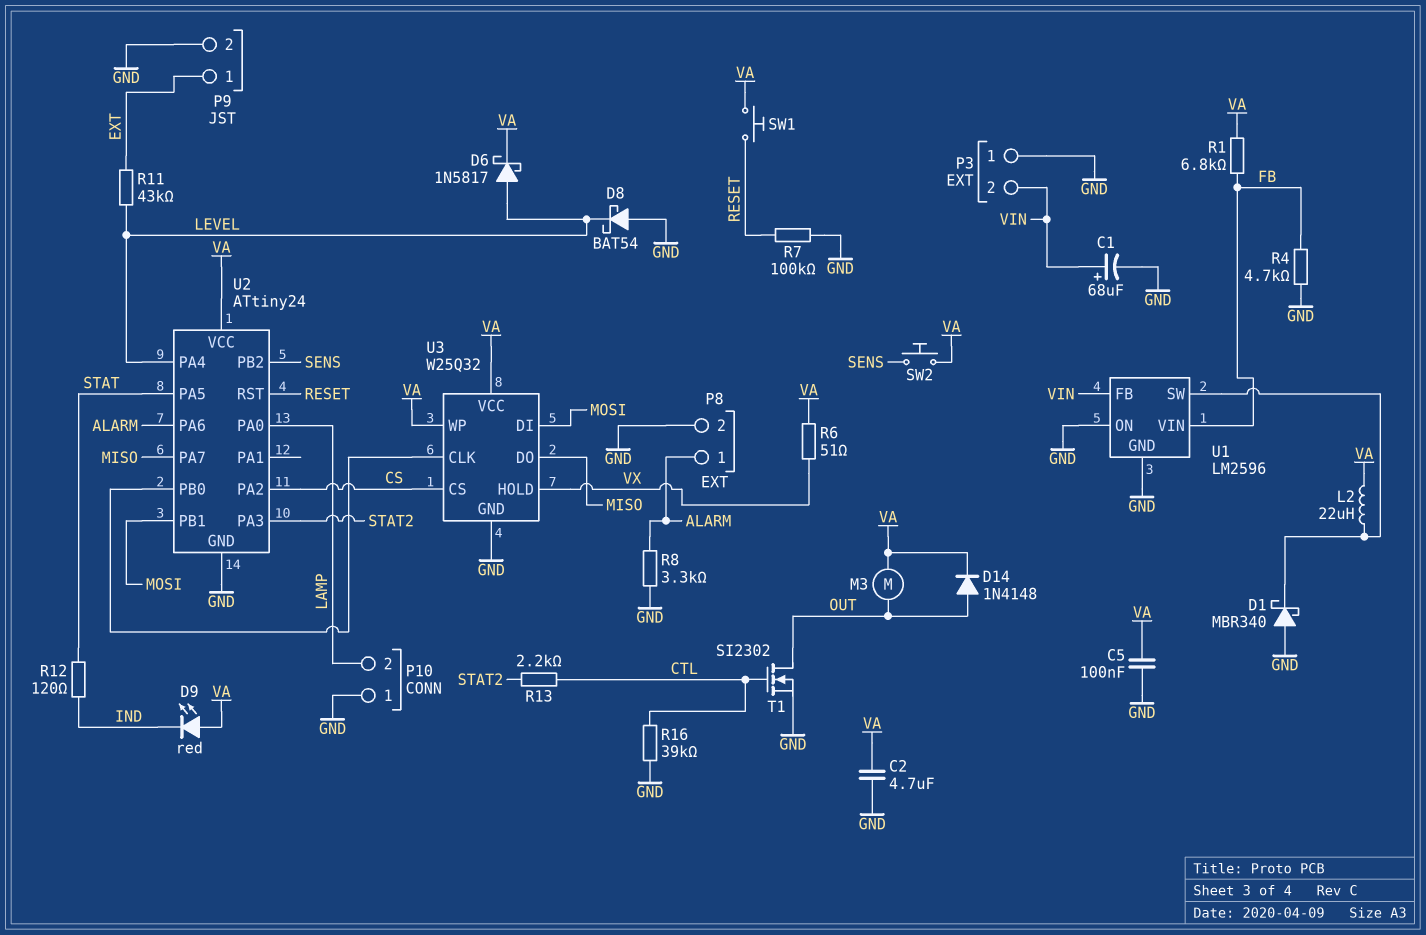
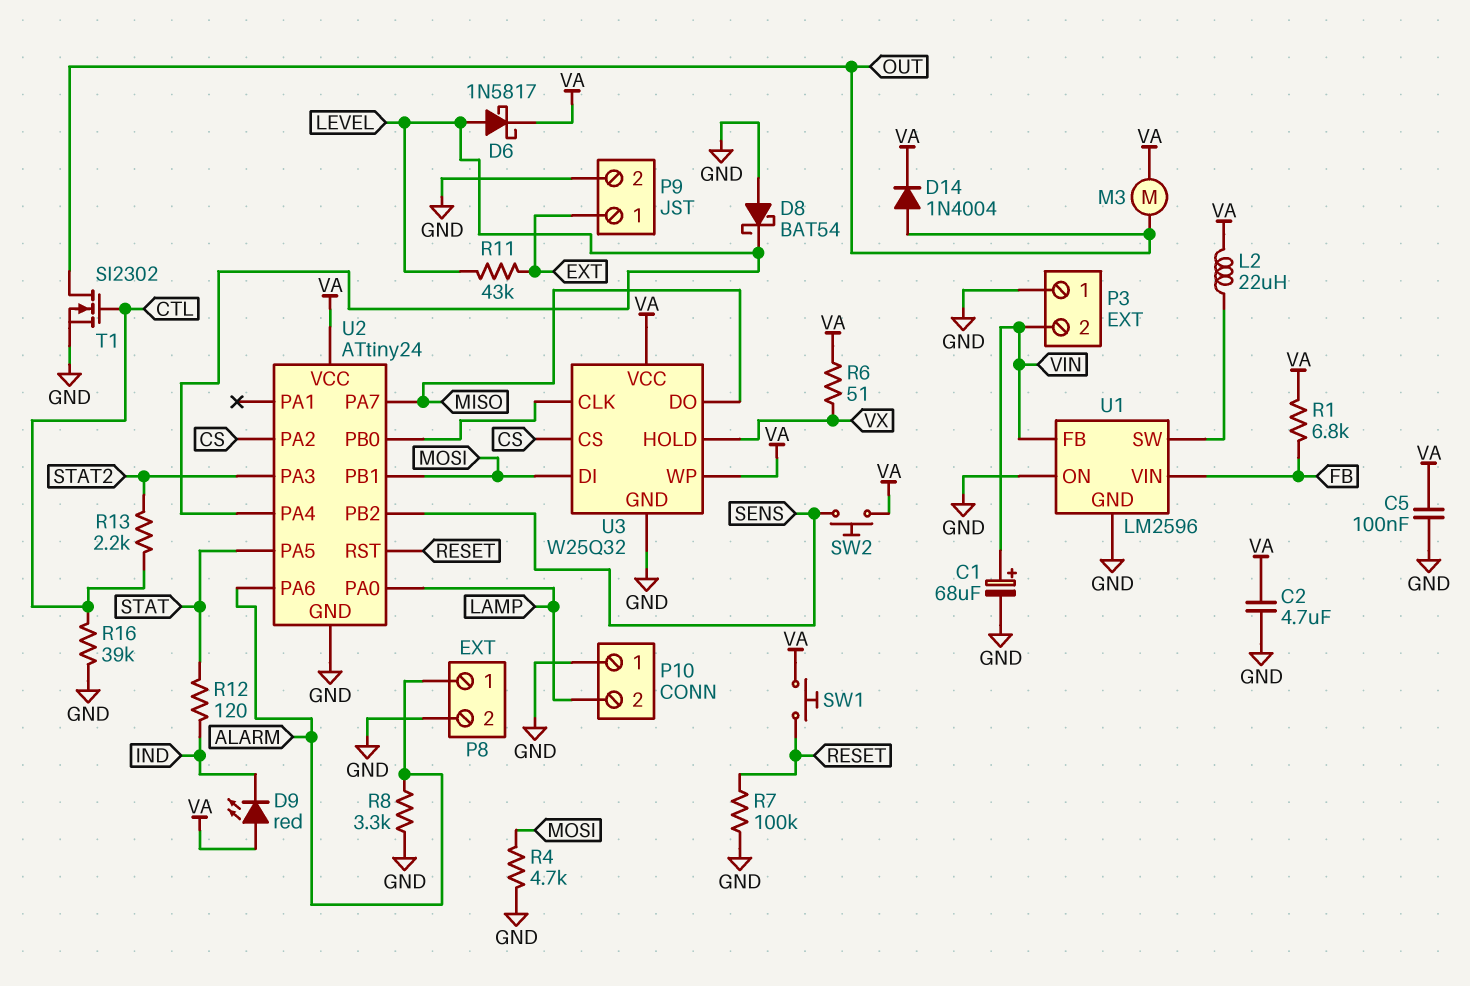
D1: schottky MBR340 (A GND, K U1/SW) -> none
D14: diode 1N4148 (A OUT, K VA) -> diode 1N4004 (A OUT, K VA)
R4: 4.7k (FB, GND) -> 4.7k (GND, MOSI)

